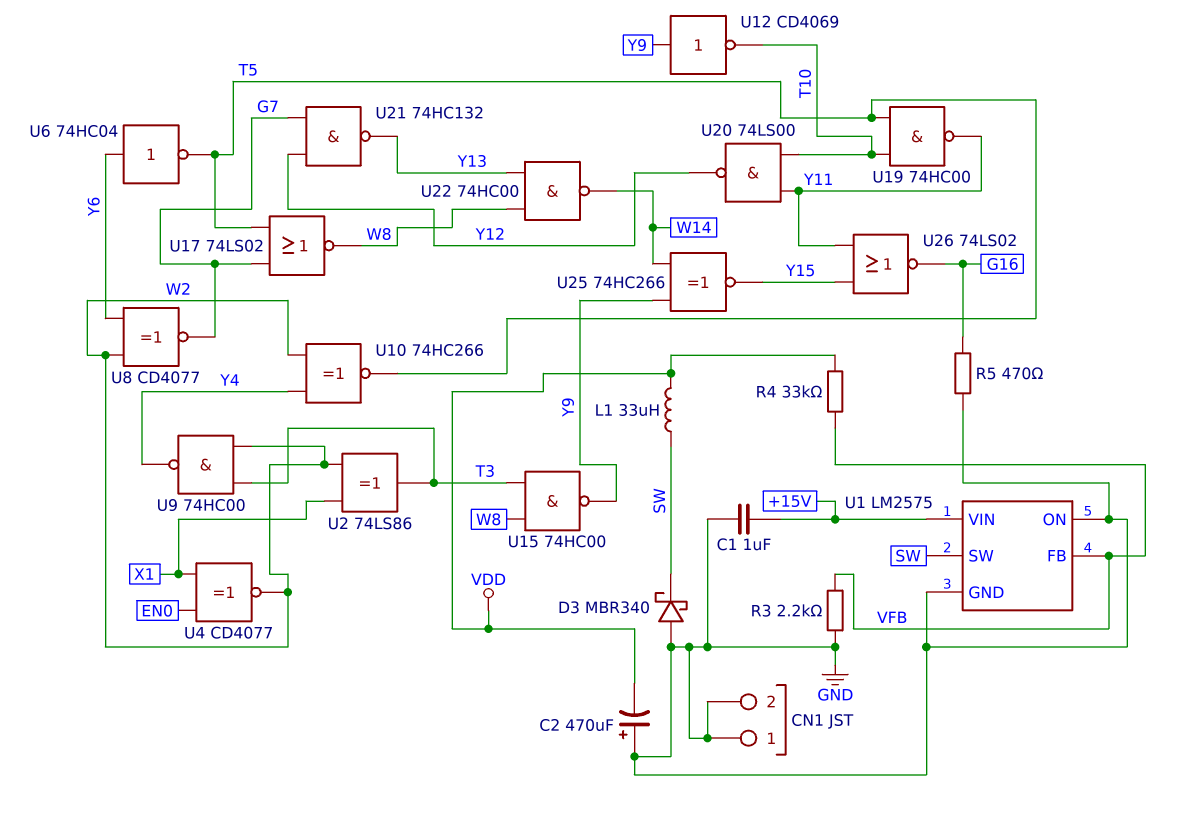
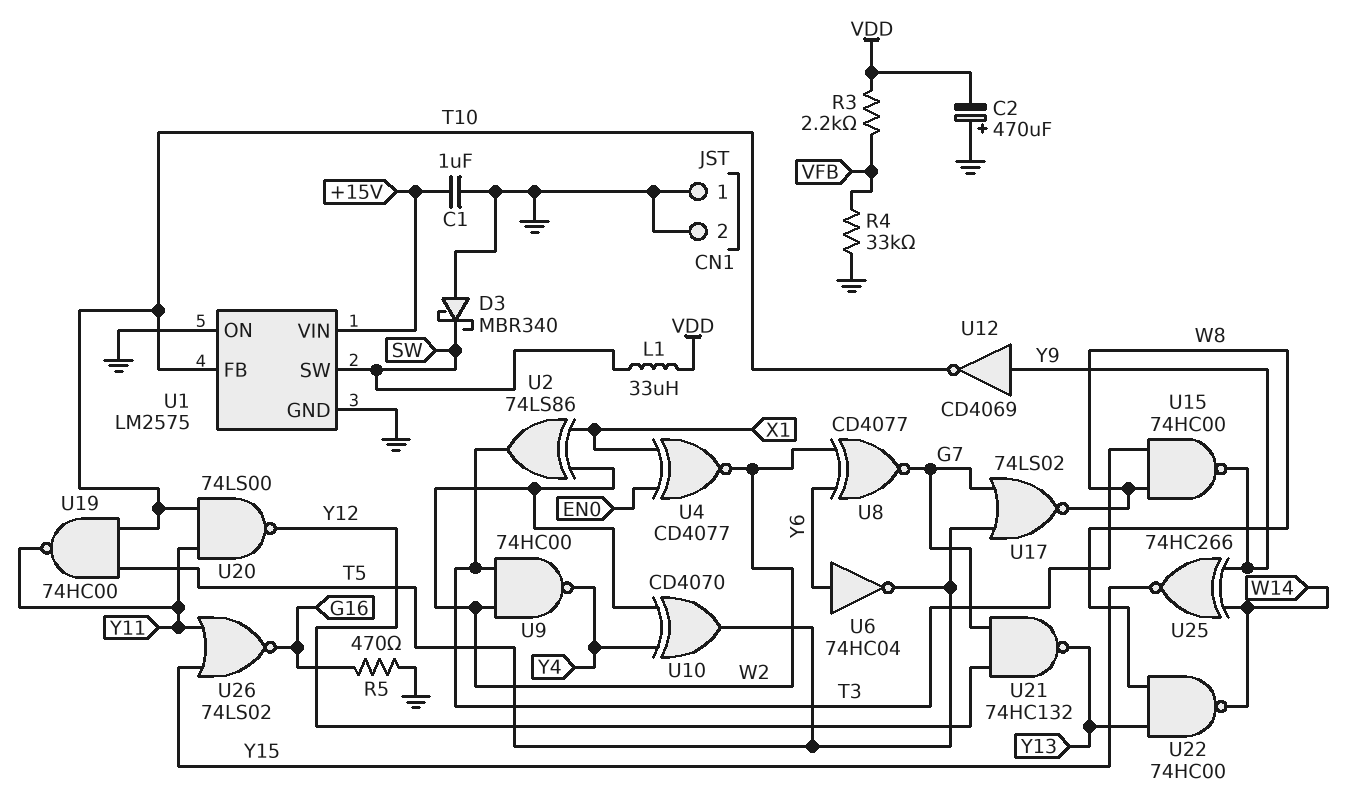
R3: 2.2k (GND, VFB) -> 2.2k (VDD, VFB)
R4: 33k (VDD, VFB) -> 33k (GND, VFB)
U1 pin FB: VFB -> T10
U10: XNOR 74HC266 (in W2, in Y4, out T5) -> XOR CD4070 (in W2, in Y4, out T5)

